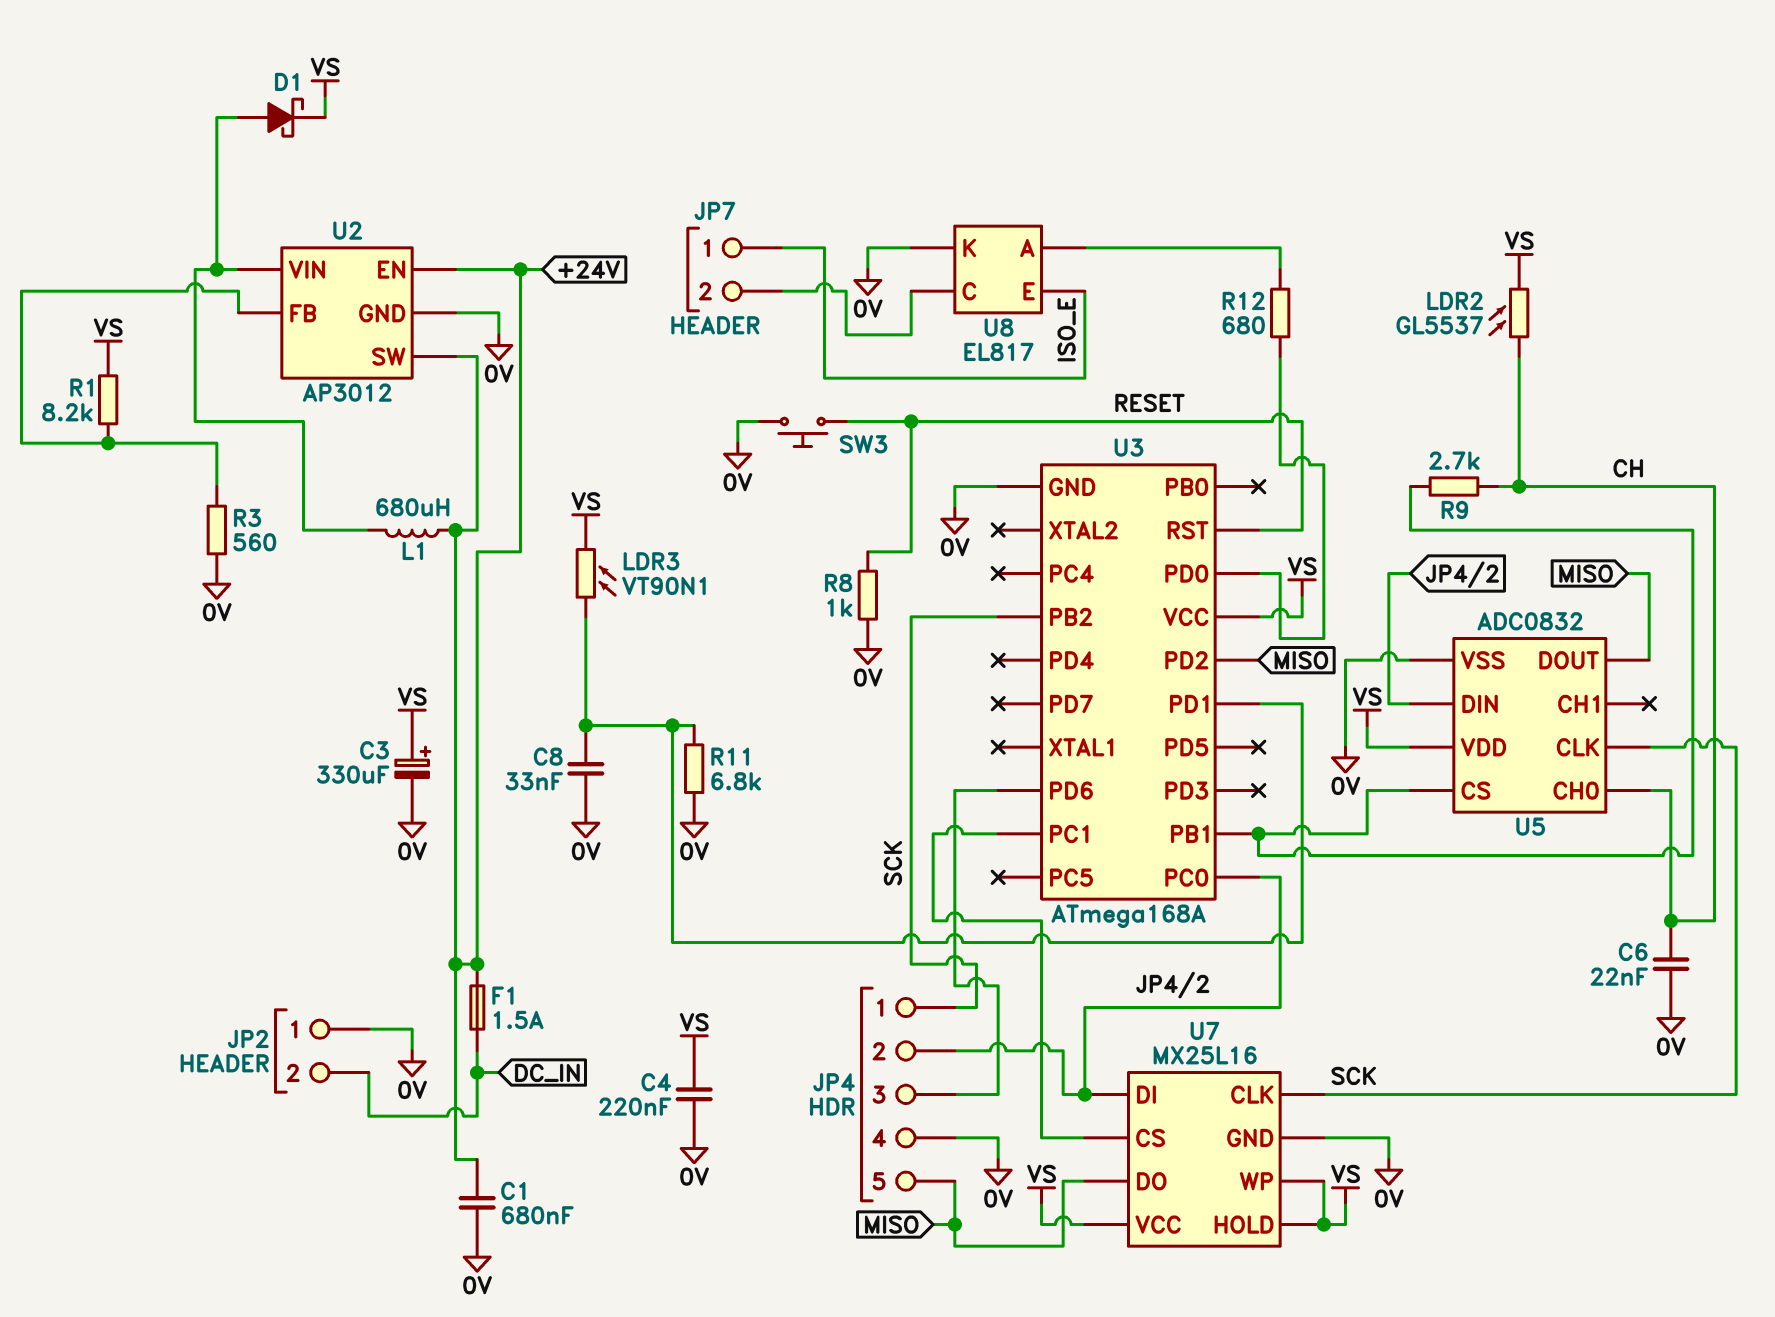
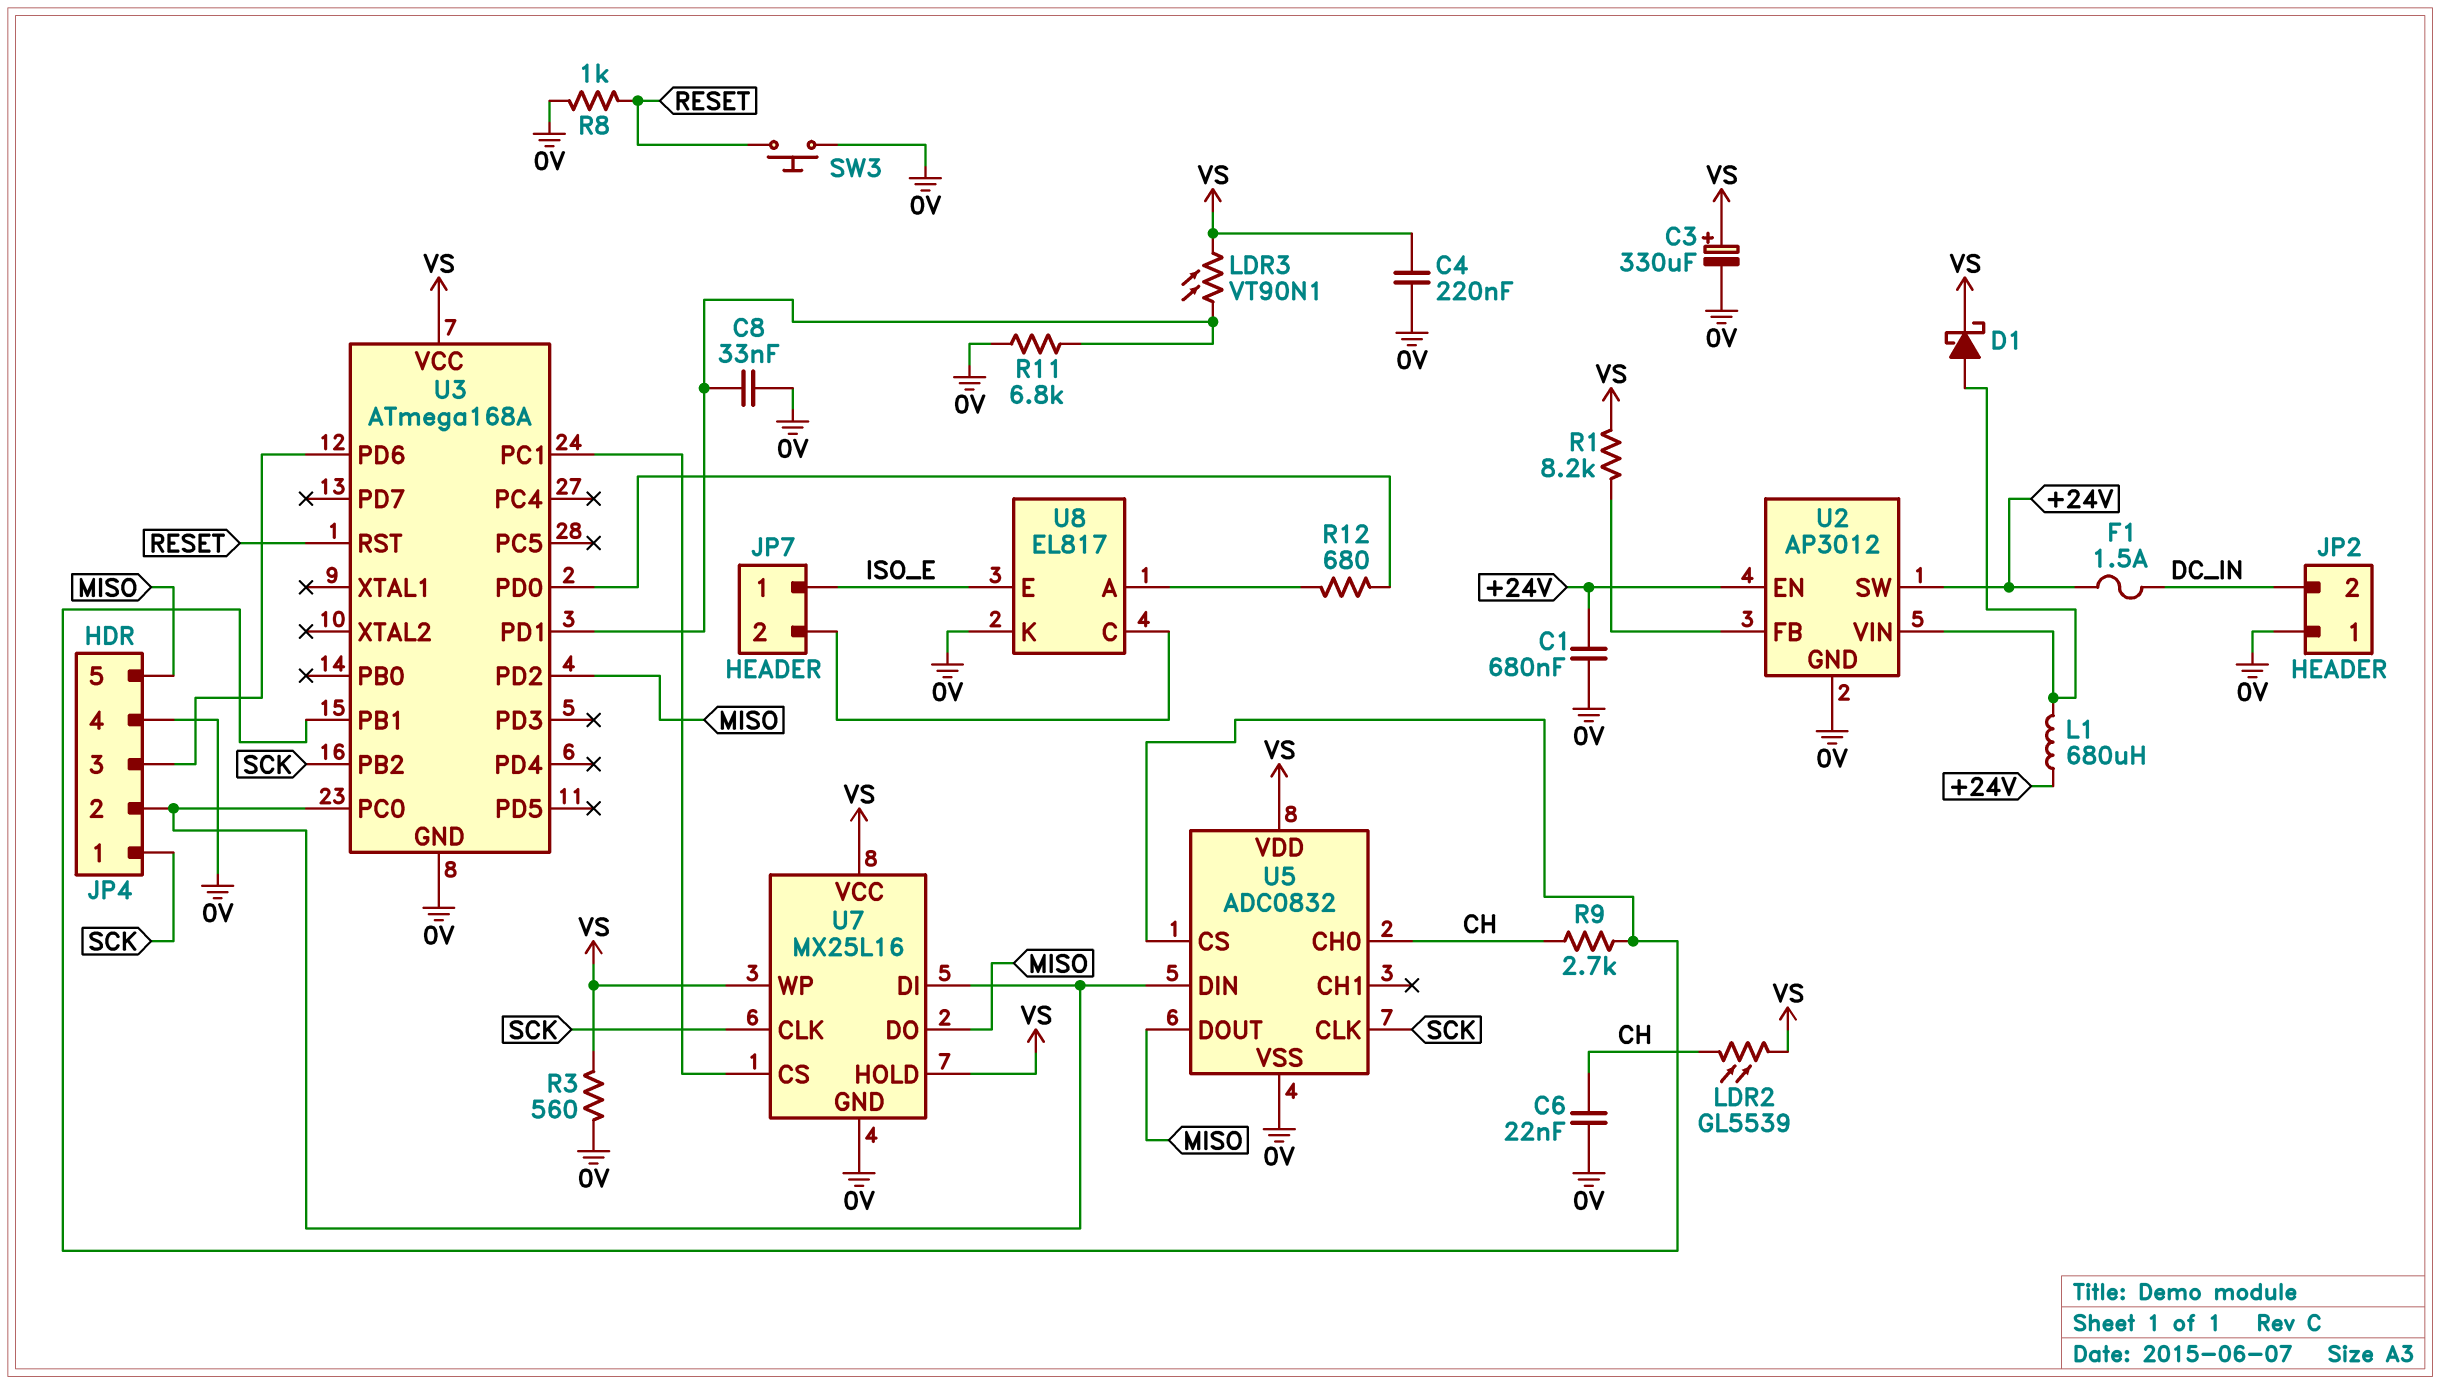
LDR2: GL5537 (CH, VS) -> GL5539 (CH, VS)
R3: 560 (0V, U2/FB) -> 560 (0V, VS)

